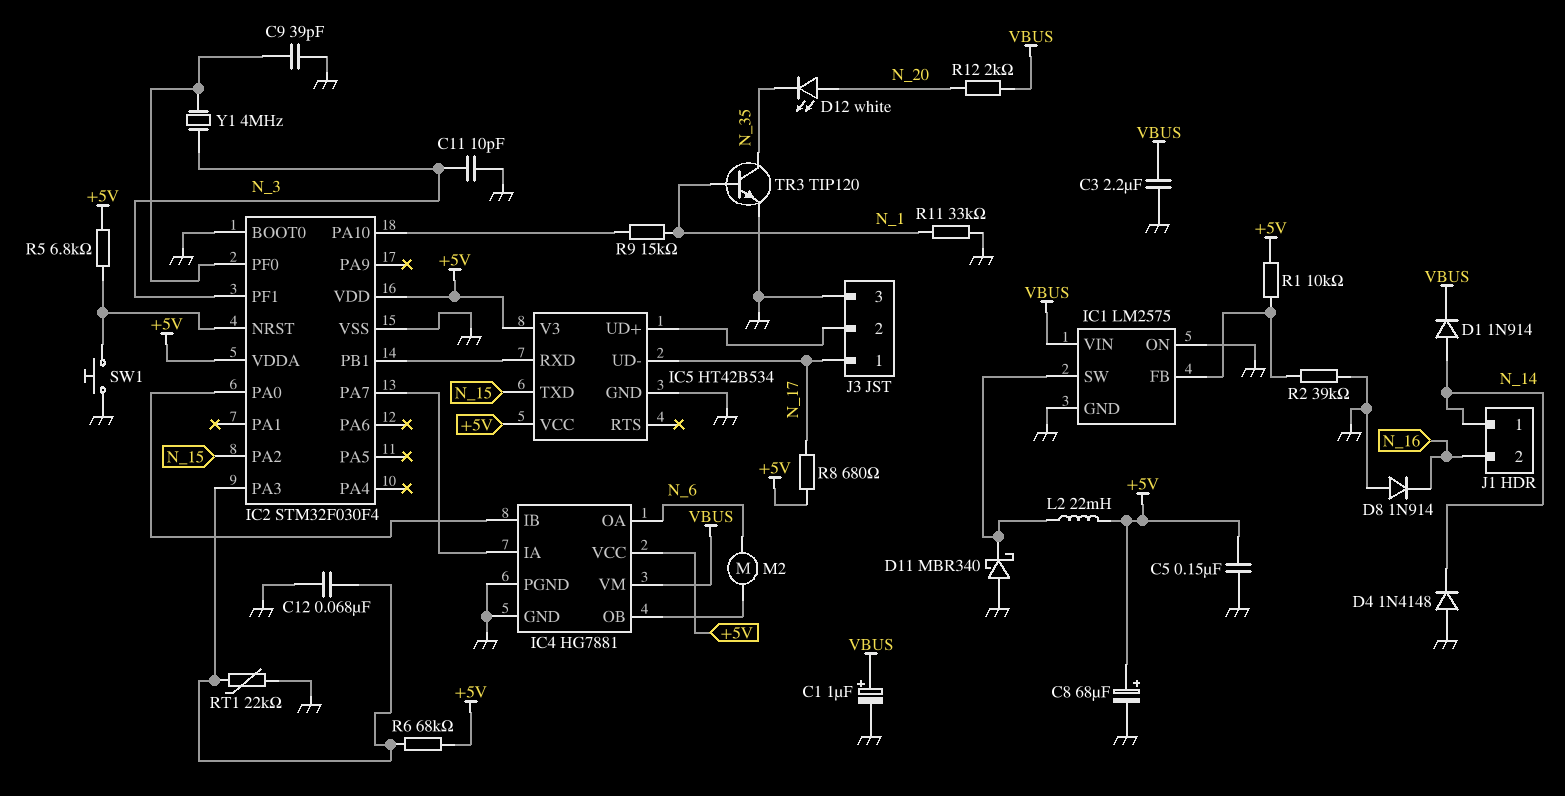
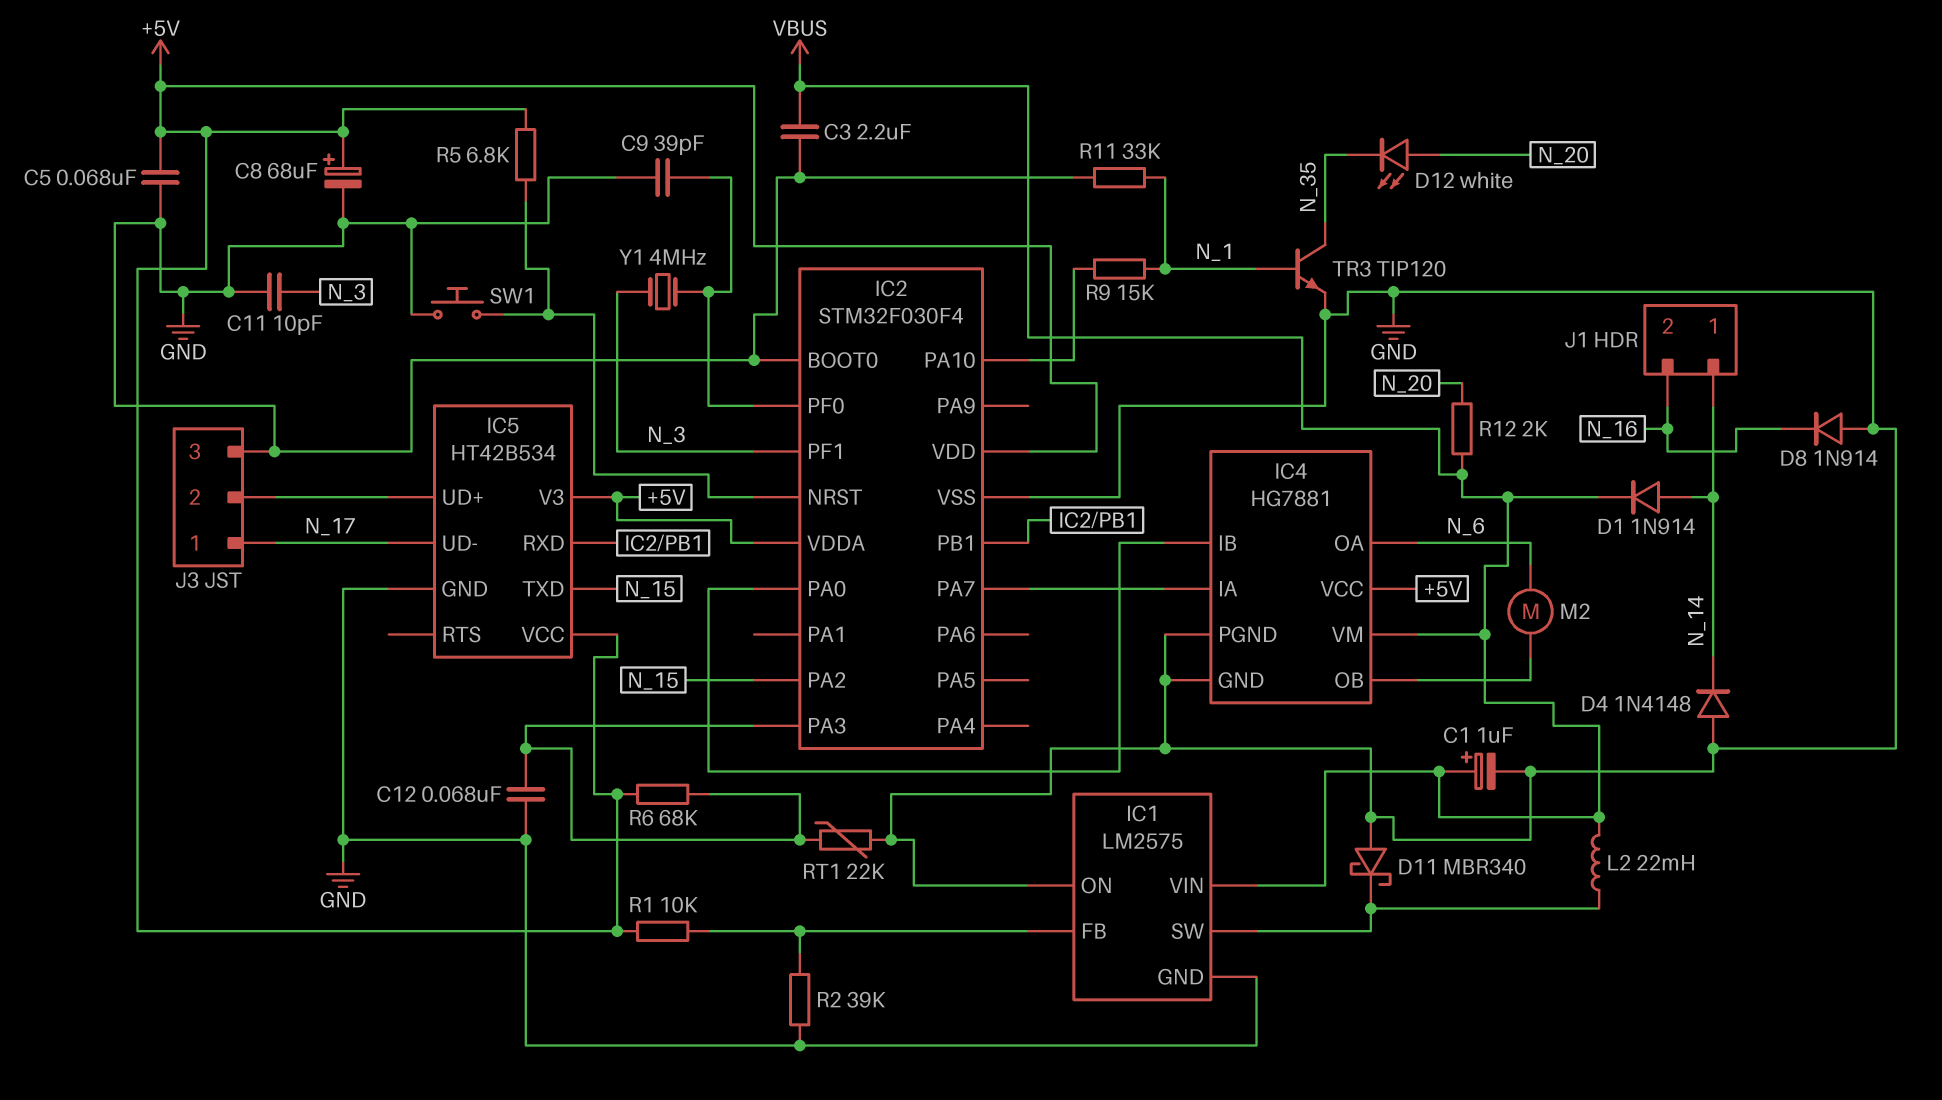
C5: 150nF (+5V, GND) -> 68nF (+5V, GND)
L2: 22mH (+5V, IC1/SW) -> 22mH (IC1/SW, VBUS)
R8: 680 (+5V, N_17) -> none

